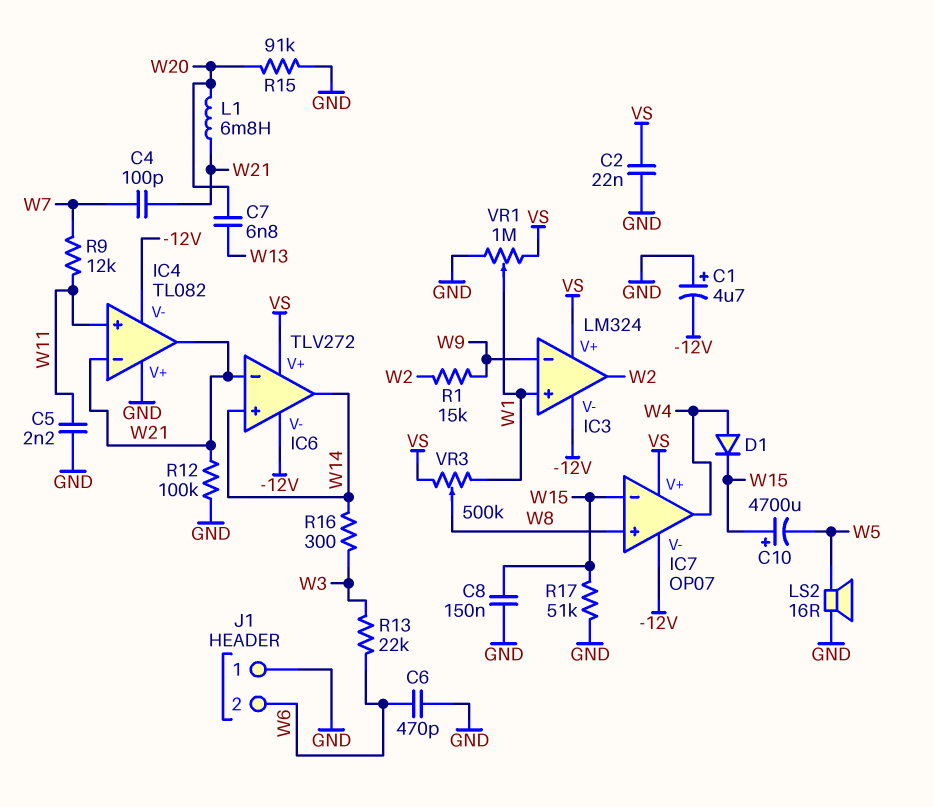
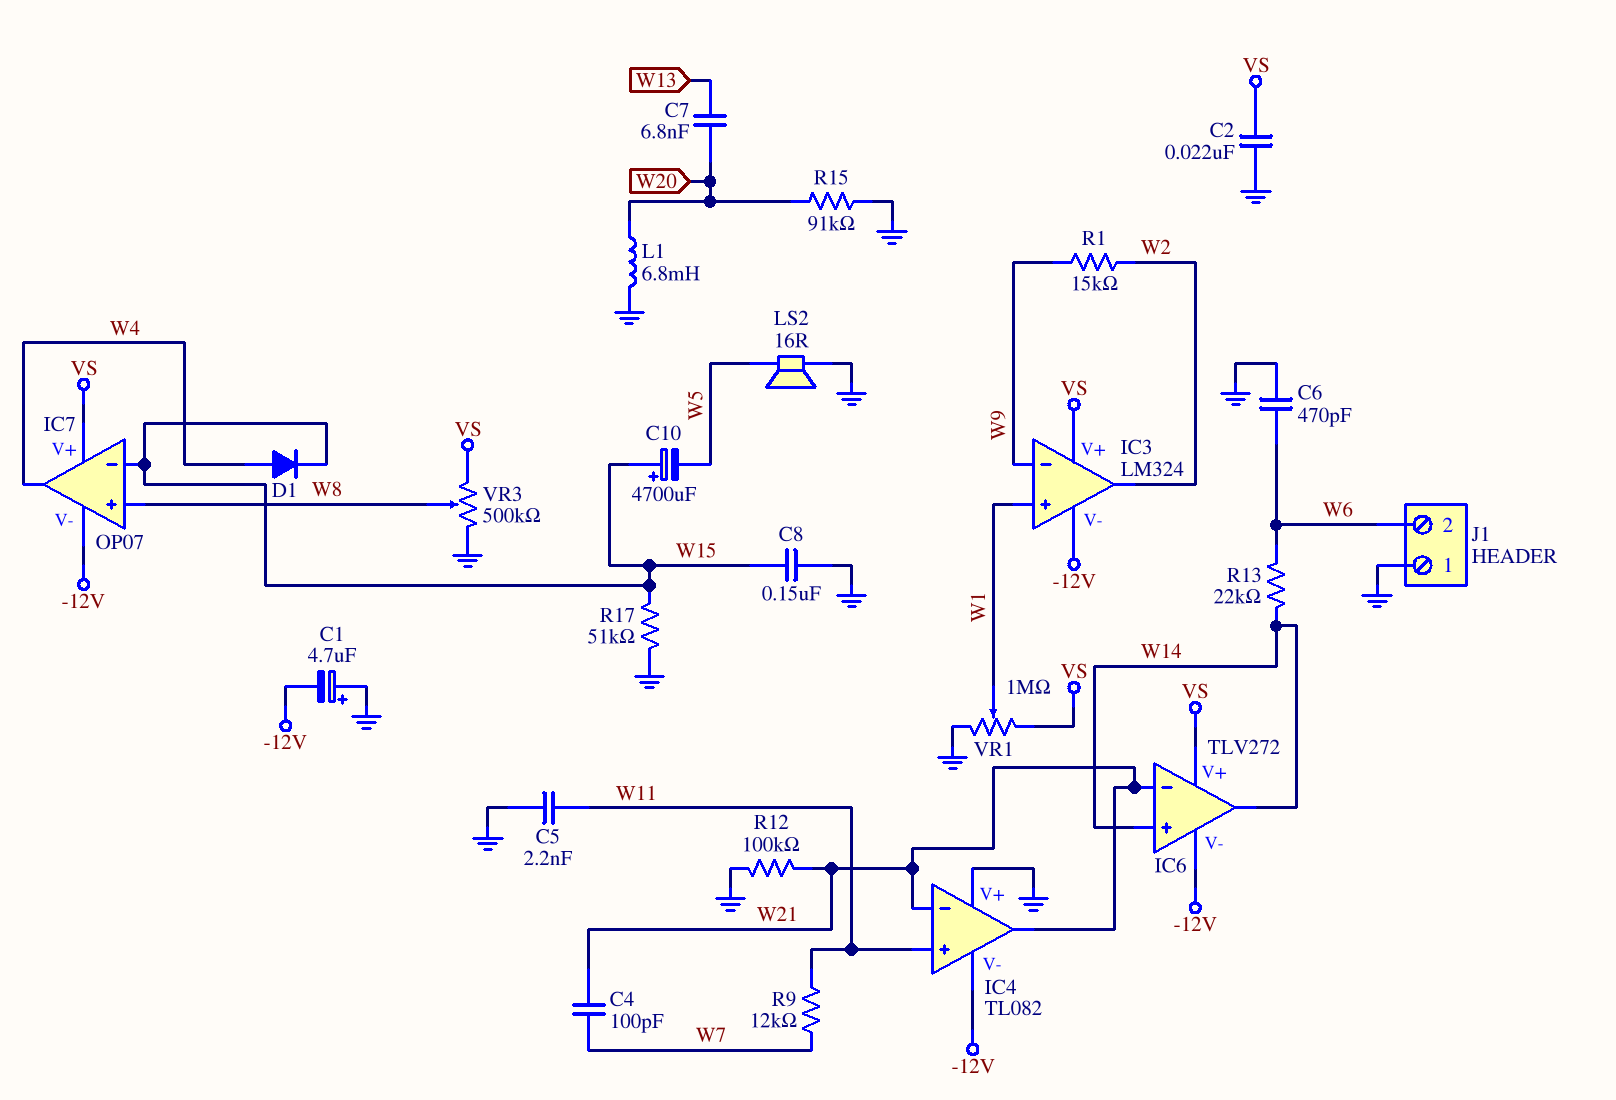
L1: 6.8mH (W20, W21) -> 6.8mH (GND, W20)
R13: 22k (W3, W6) -> 22k (W6, W14)
R16: 300 (W3, W14) -> none
VR3: 500k (VS, W1, wiper W8) -> 500k (GND, VS, wiper W8)

